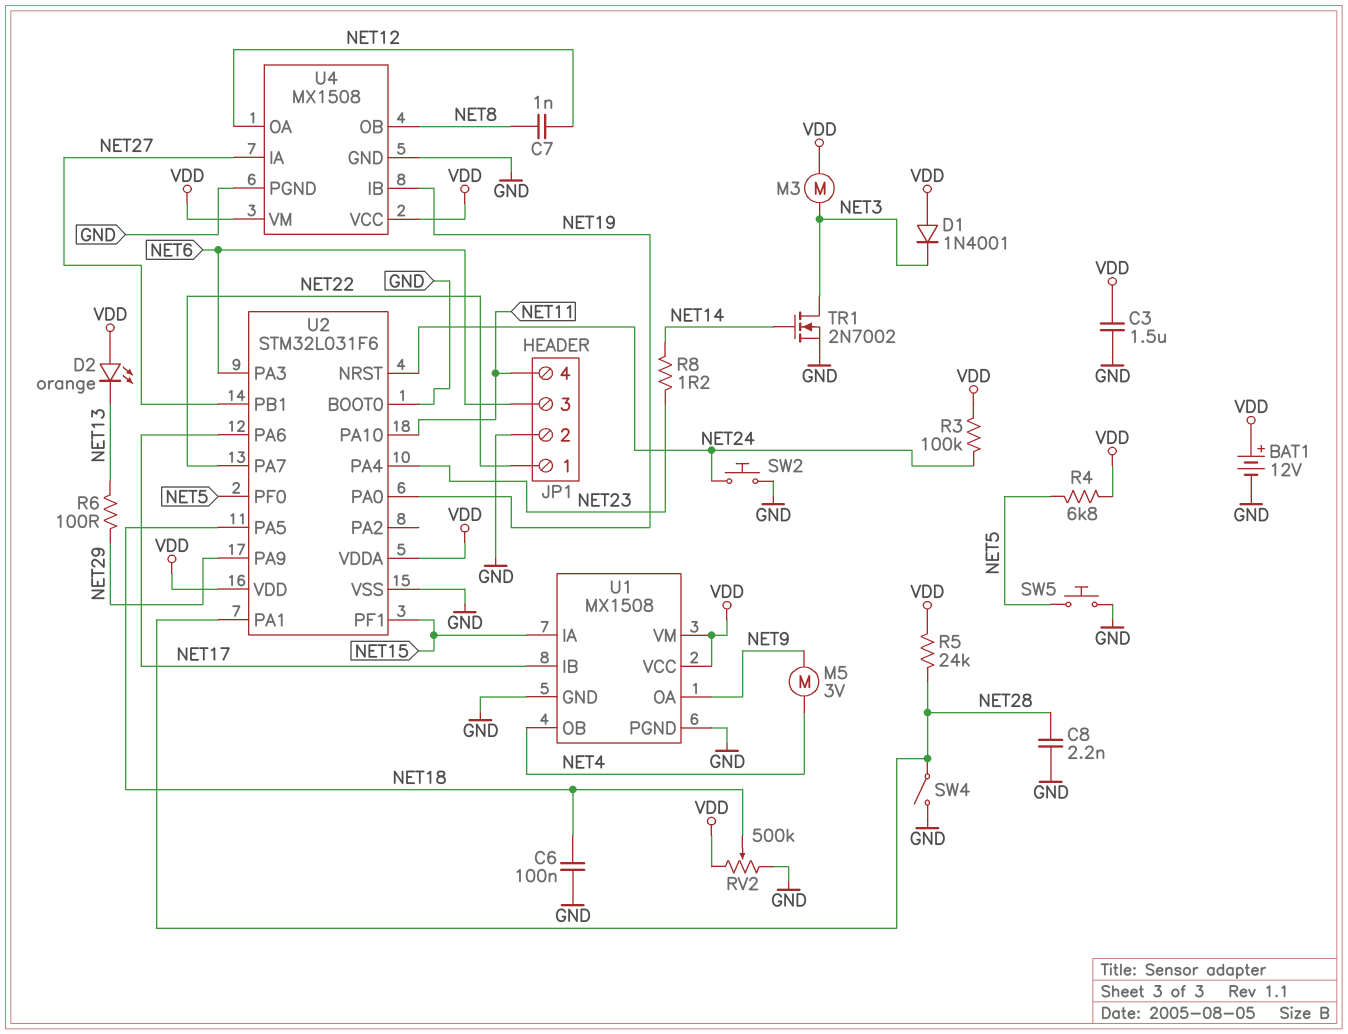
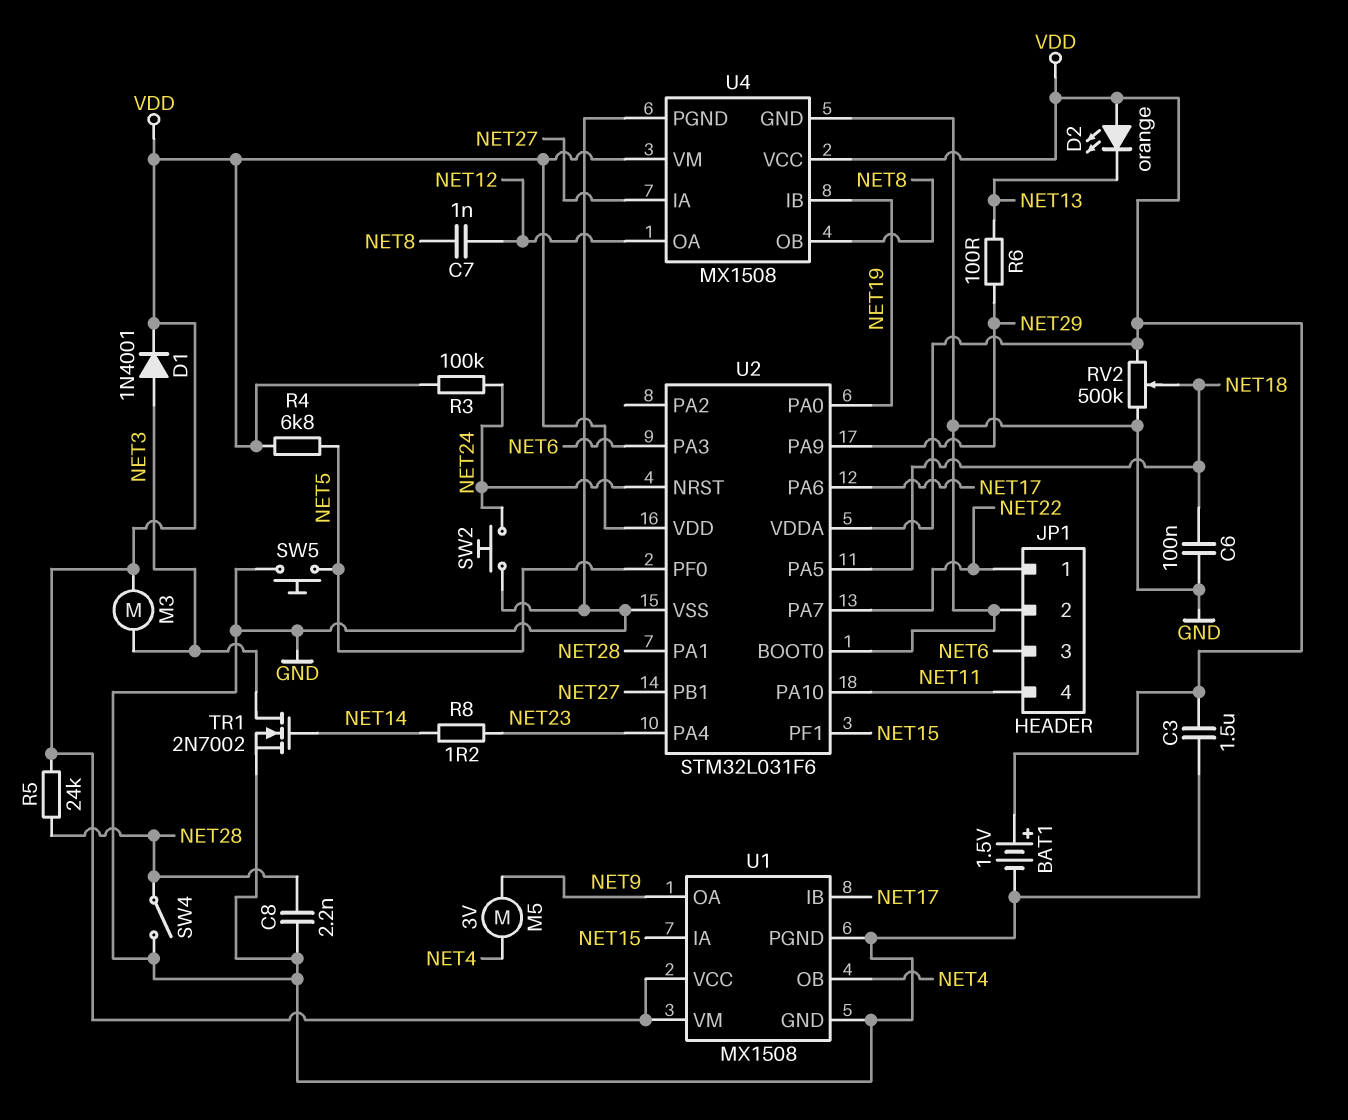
BAT1: 12V (plus VDD, minus GND) -> 1.5V (plus VDD, minus GND)
D1: diode 1N4001 (A VDD, K NET3) -> diode 1N4001 (A NET3, K VDD)

